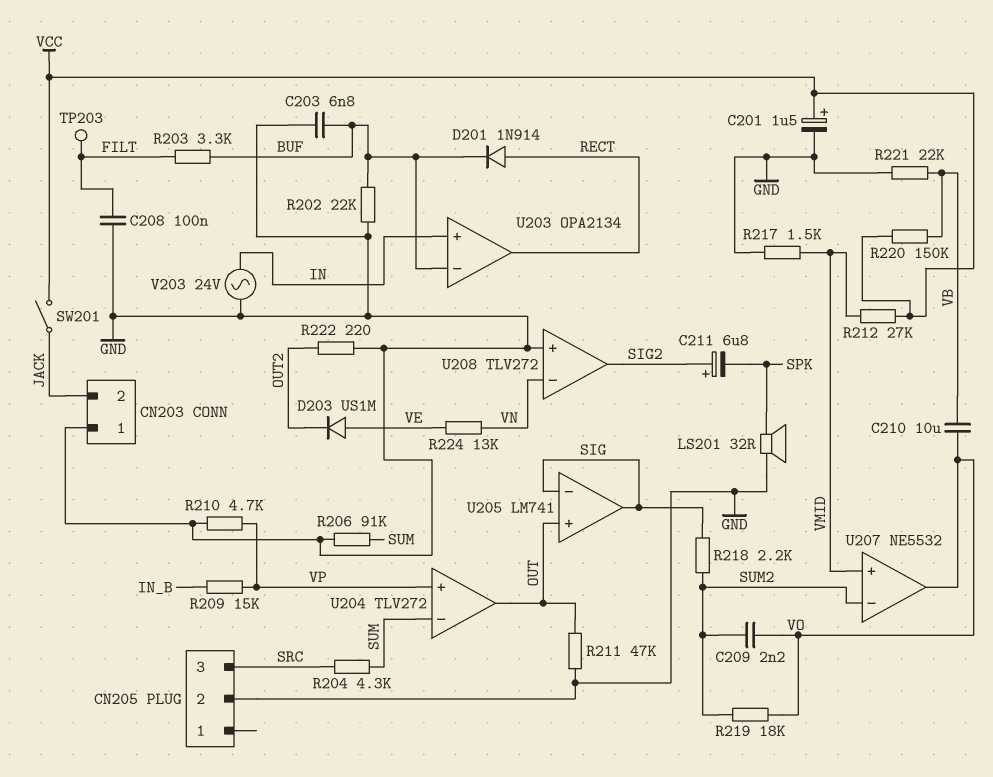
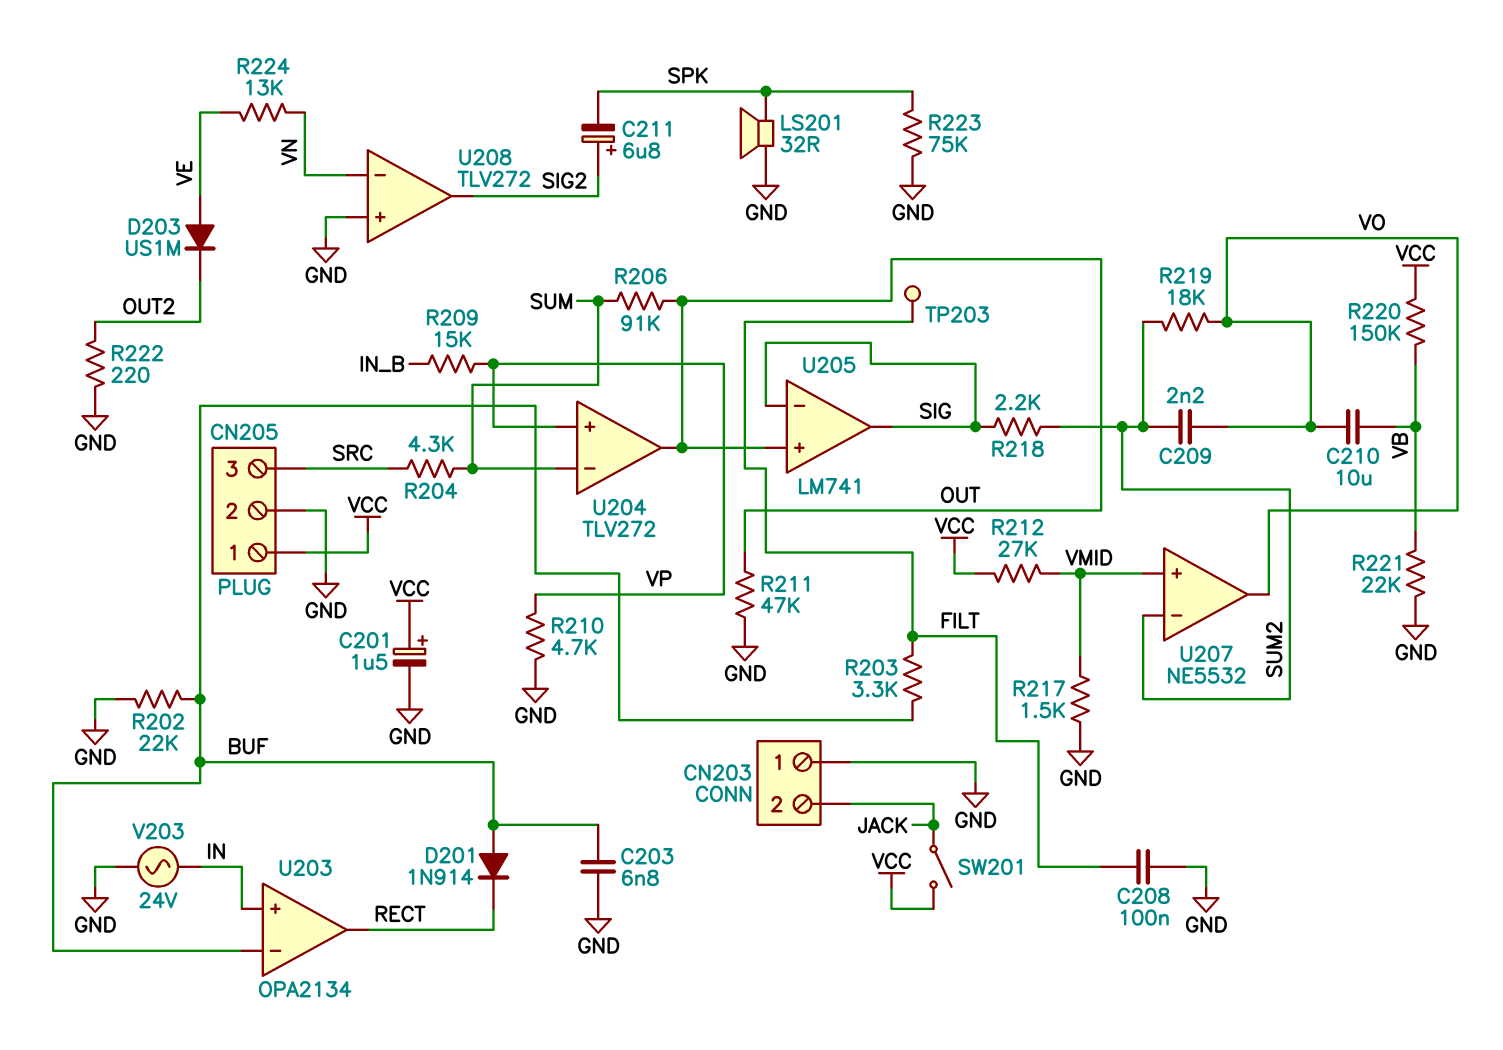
CN205 pin 1: none -> VCC
D201: diode 1N914 (A RECT, K BUF) -> diode 1N914 (A BUF, K RECT)
R206: 91k (GND, SUM) -> 91k (OUT, SUM)
R223: none -> 75k (GND, SPK)

